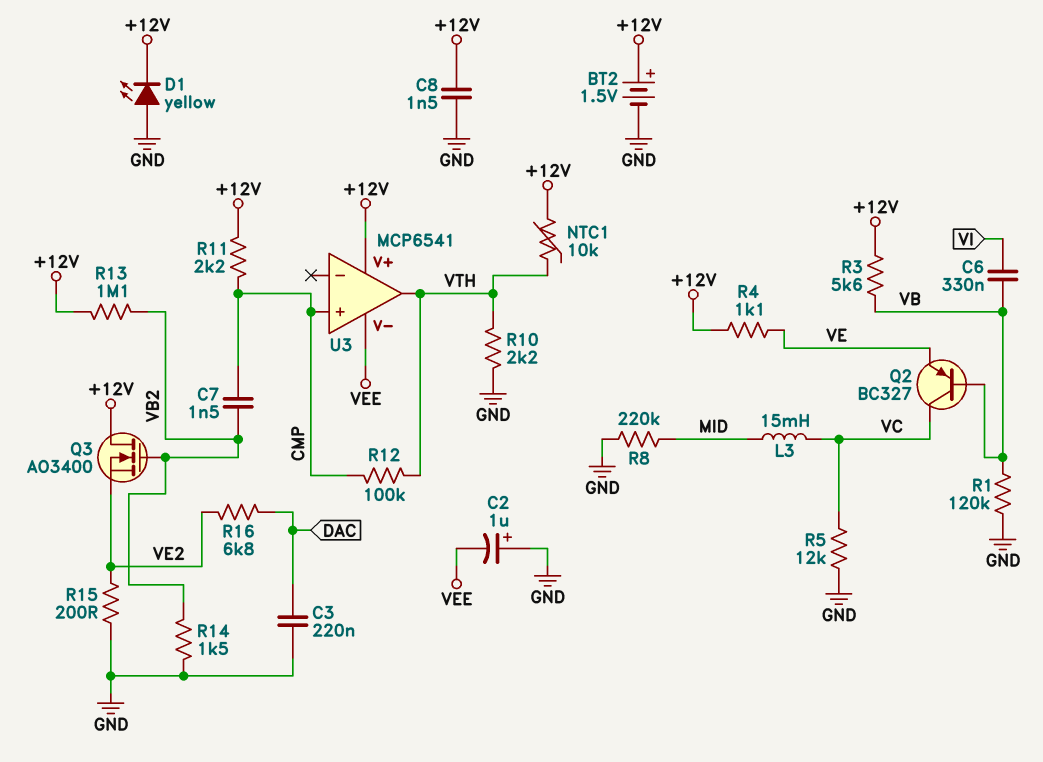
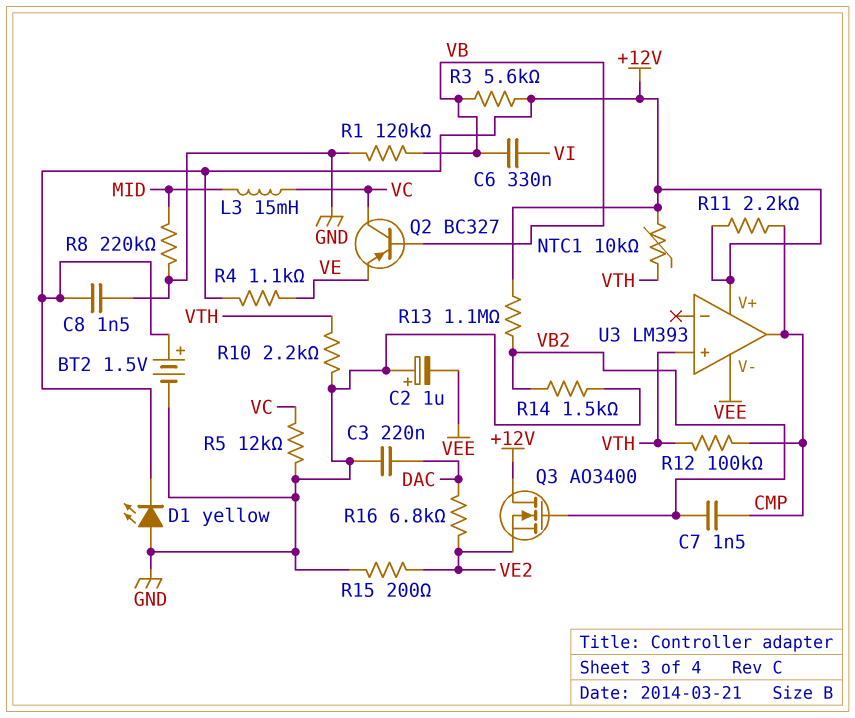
U3: MCP6541 -> LM393
U3 pin in+: CMP -> VTH
U3 pin out: VTH -> CMP

